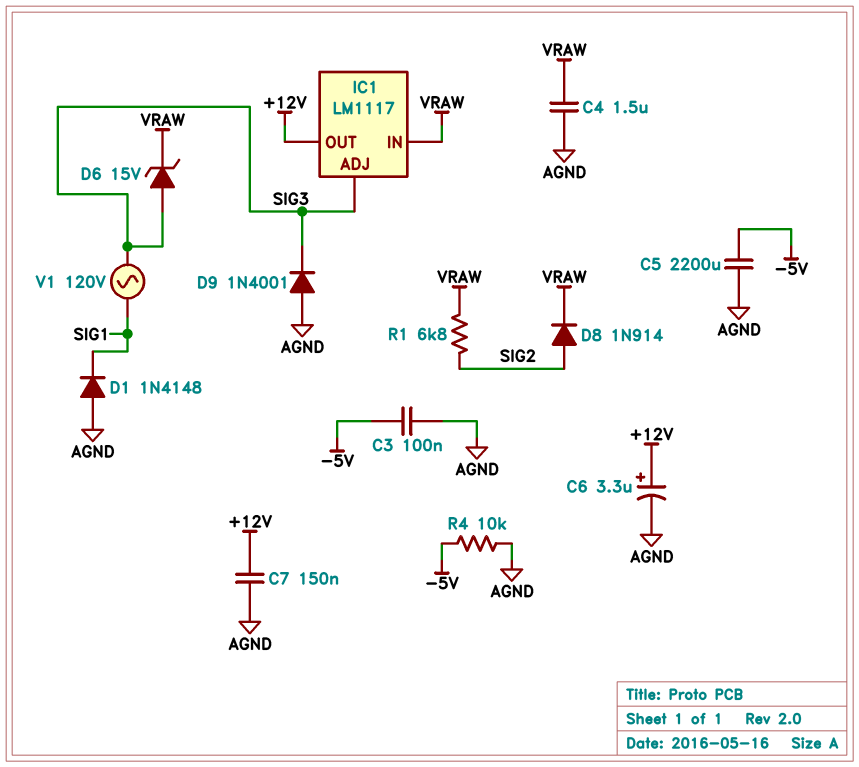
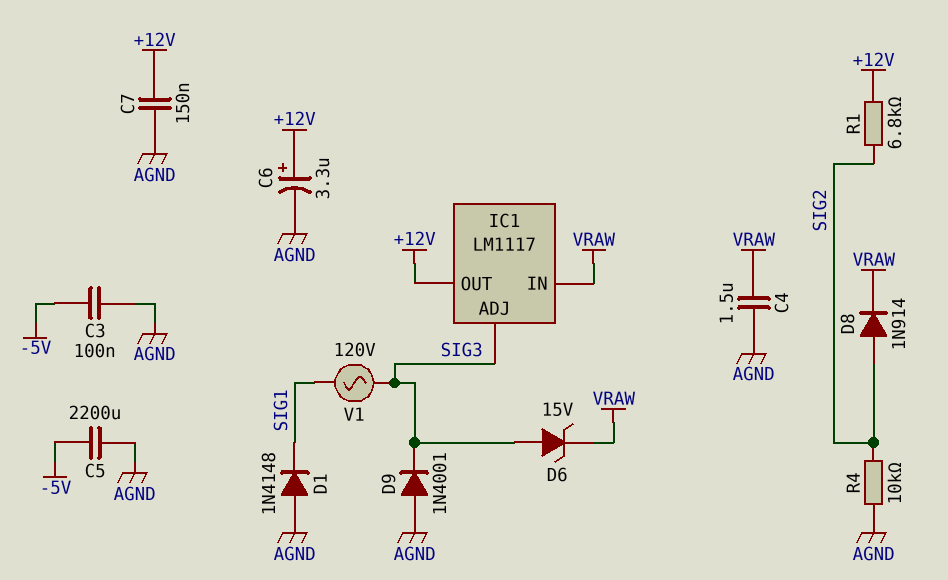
R1: 6.8k (SIG2, VRAW) -> 6.8k (+12V, SIG2)
R4: 10k (-5V, AGND) -> 10k (AGND, SIG2)

